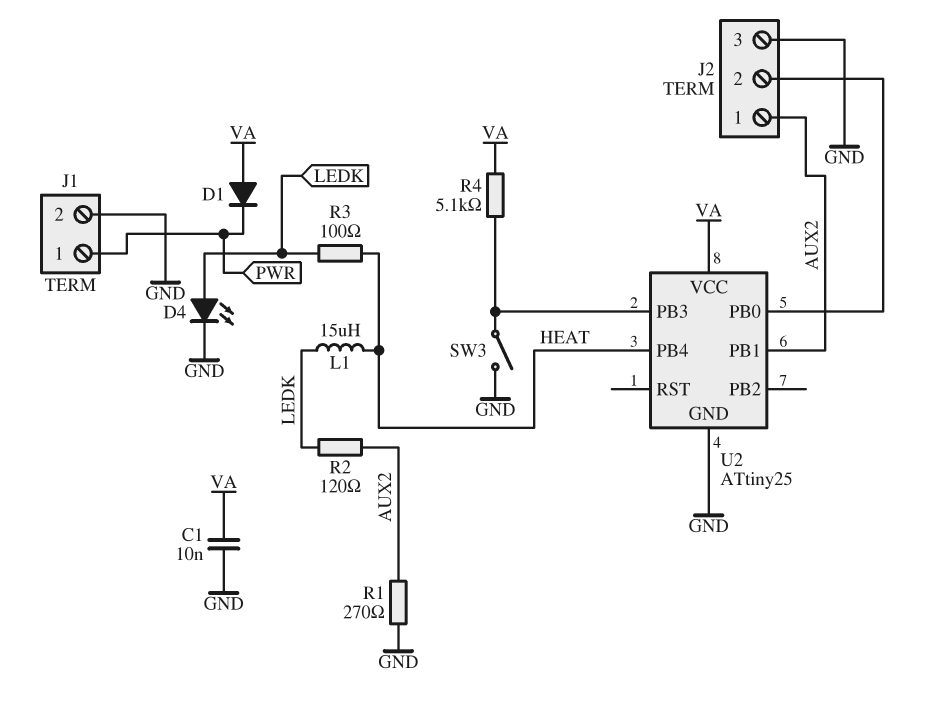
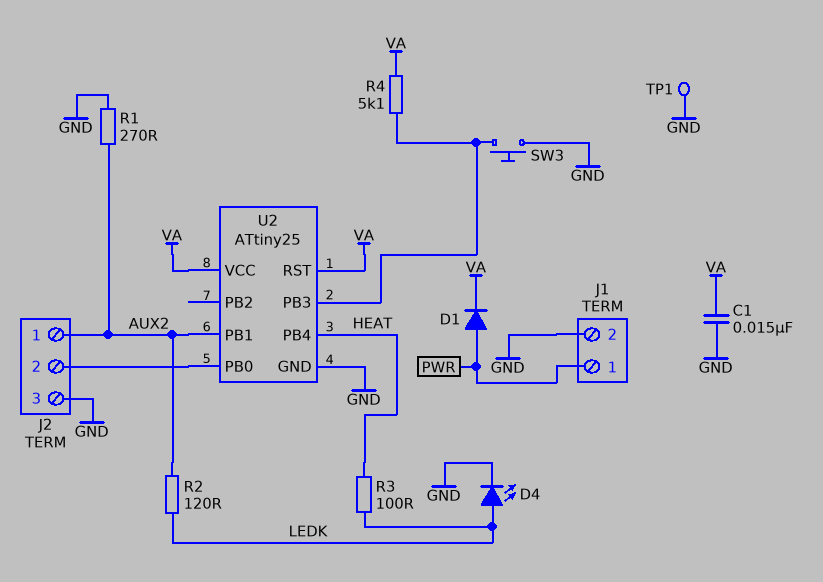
C1: 10nF (GND, VA) -> 15nF (GND, VA)
D1: diode (A VA, K PWR) -> diode (A PWR, K VA)
L1: 15uH (HEAT, LEDK) -> none
SW3: switch (GND, U2/PB3) -> button (GND, U2/PB3)
TP1: none -> test point (GND)
U2 pin RST: none -> VA

